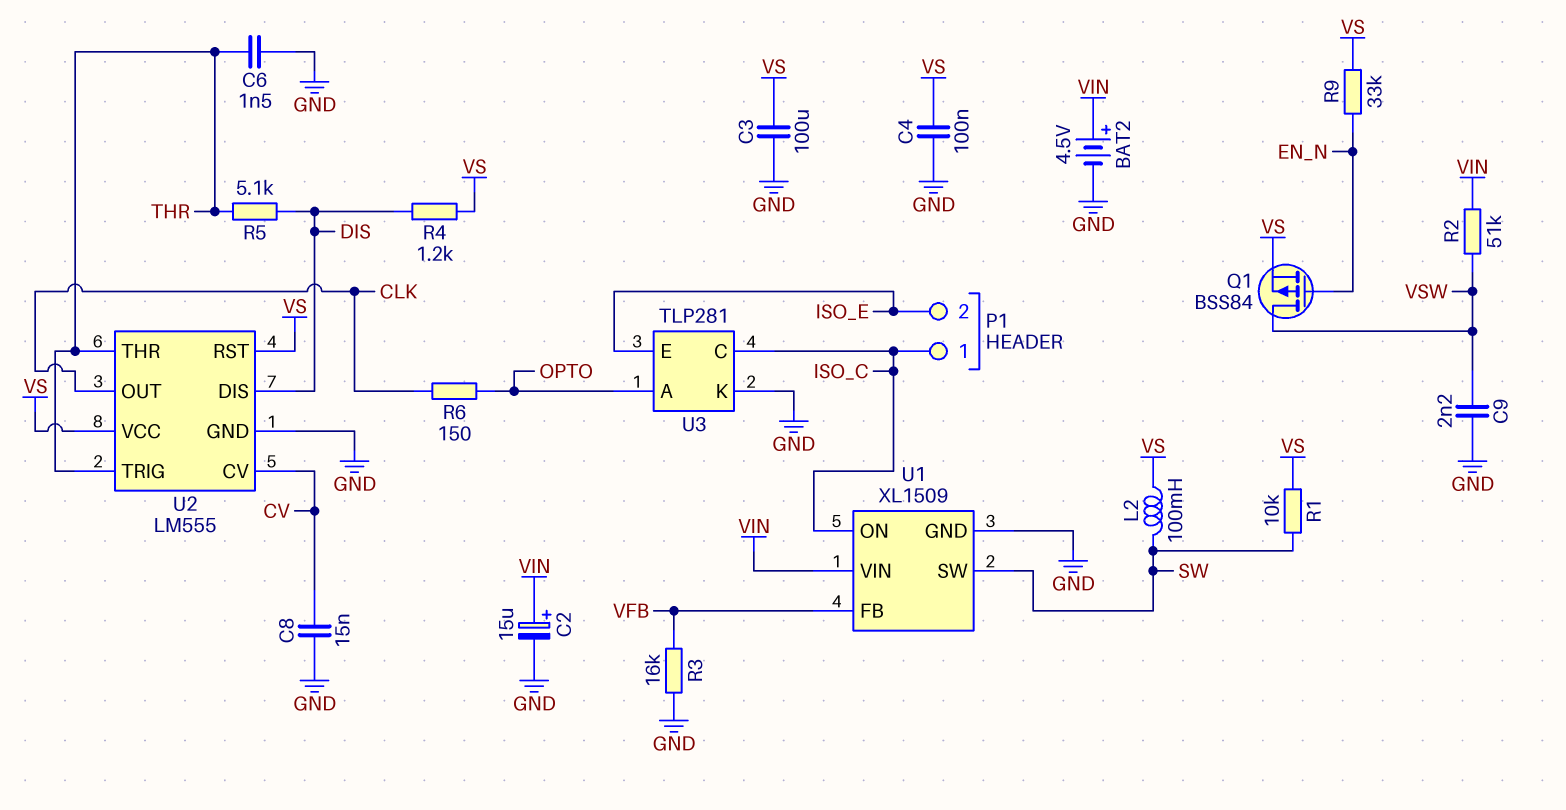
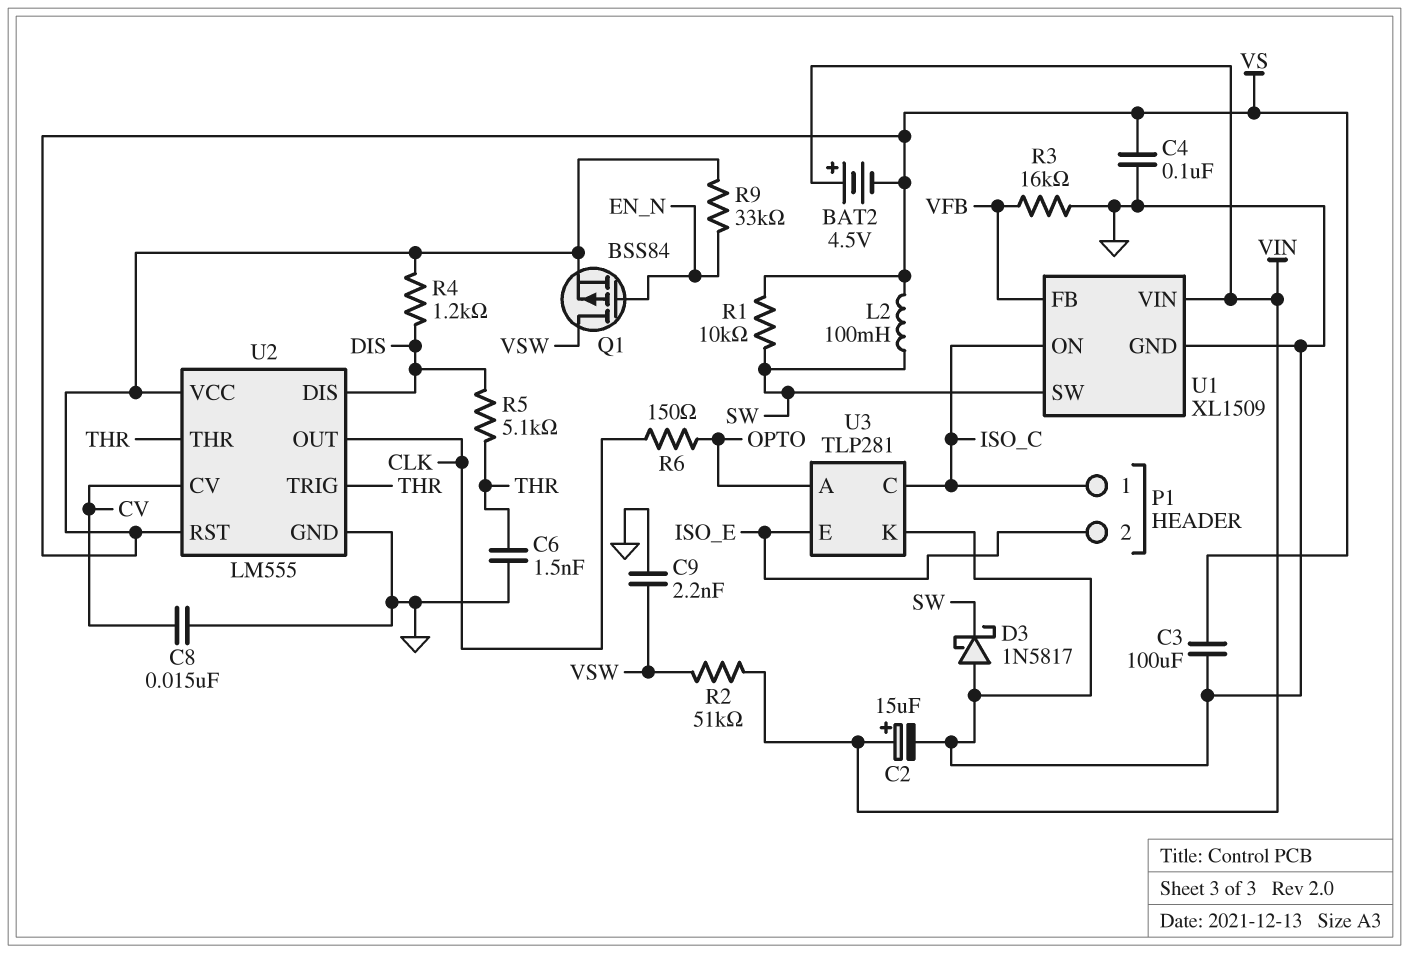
BAT2: 4.5V (plus VIN, minus GND) -> 4.5V (plus VIN, minus VS)
D3: none -> schottky 1N5817 (A GND, K SW)

